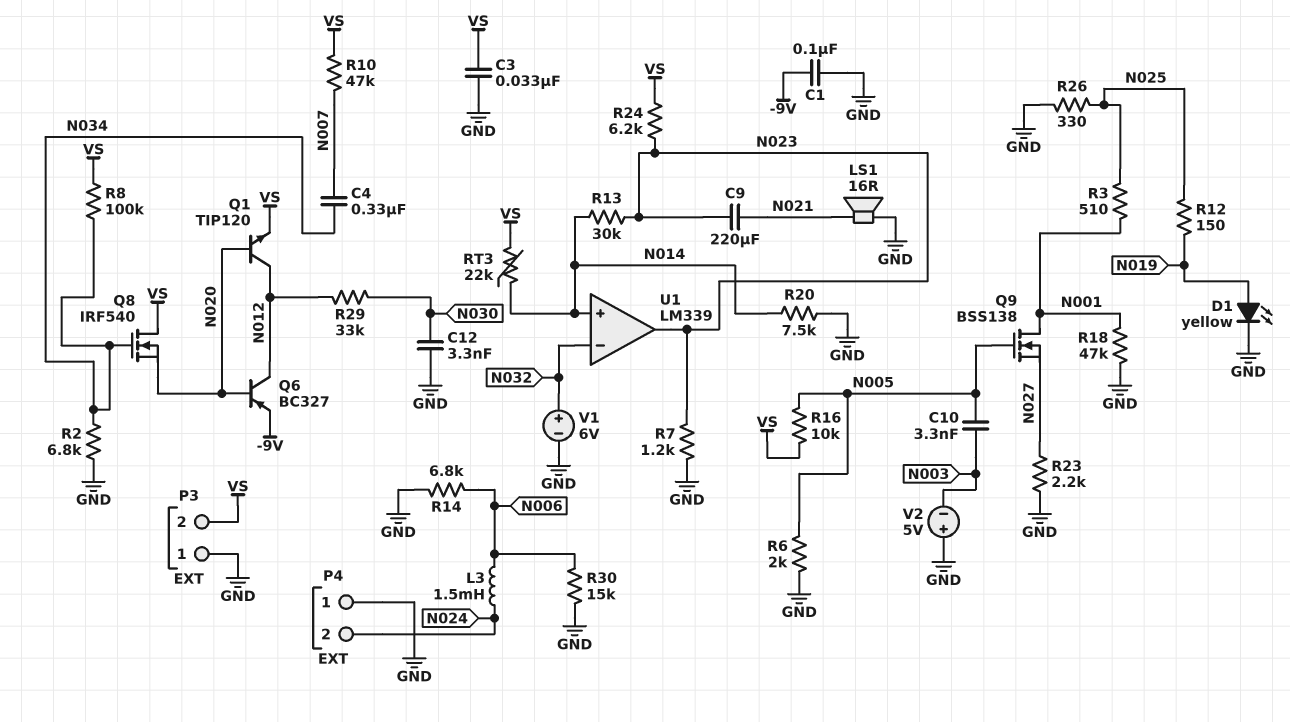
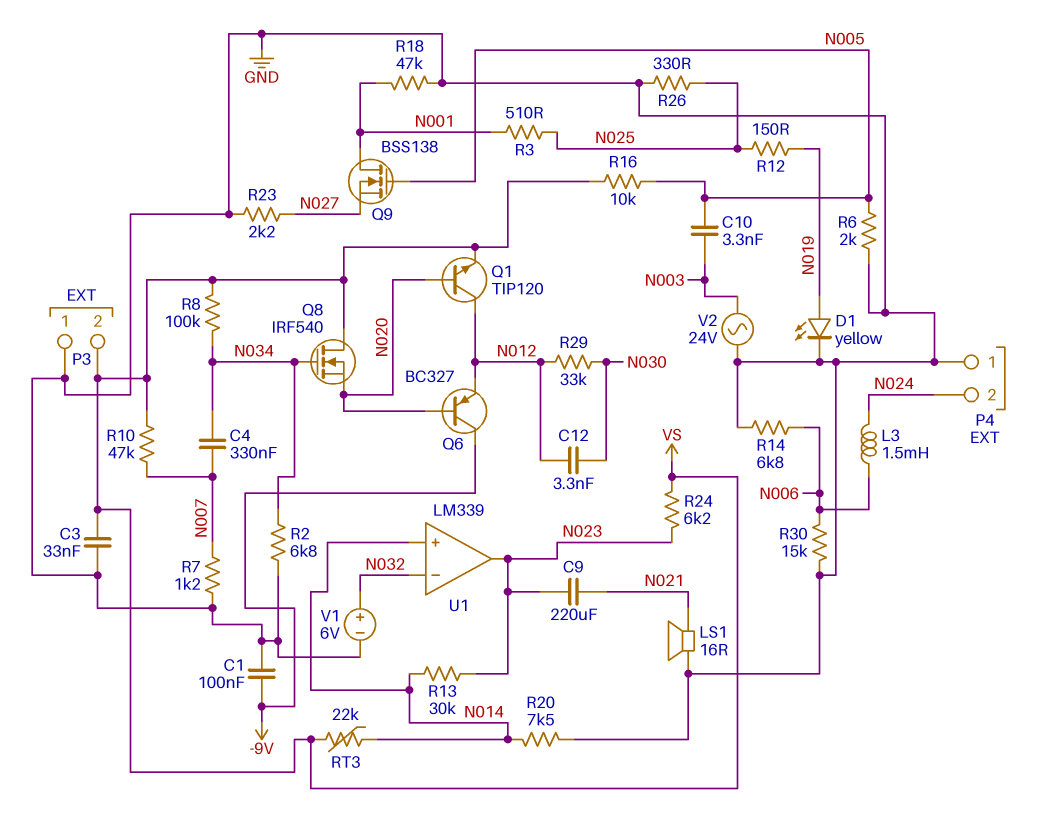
C12: 3.3nF (GND, N030) -> 3.3nF (N012, N030)
Q6: PNP BC327 (B N020, C N012, E -9V) -> PNP BC327 (B N020, C -9V, E N012)
R7: 1.2k (GND, N023) -> 1.2k (GND, N007)
V2: 5V (plus GND, minus N003) -> AC 24V (GND, N003)

